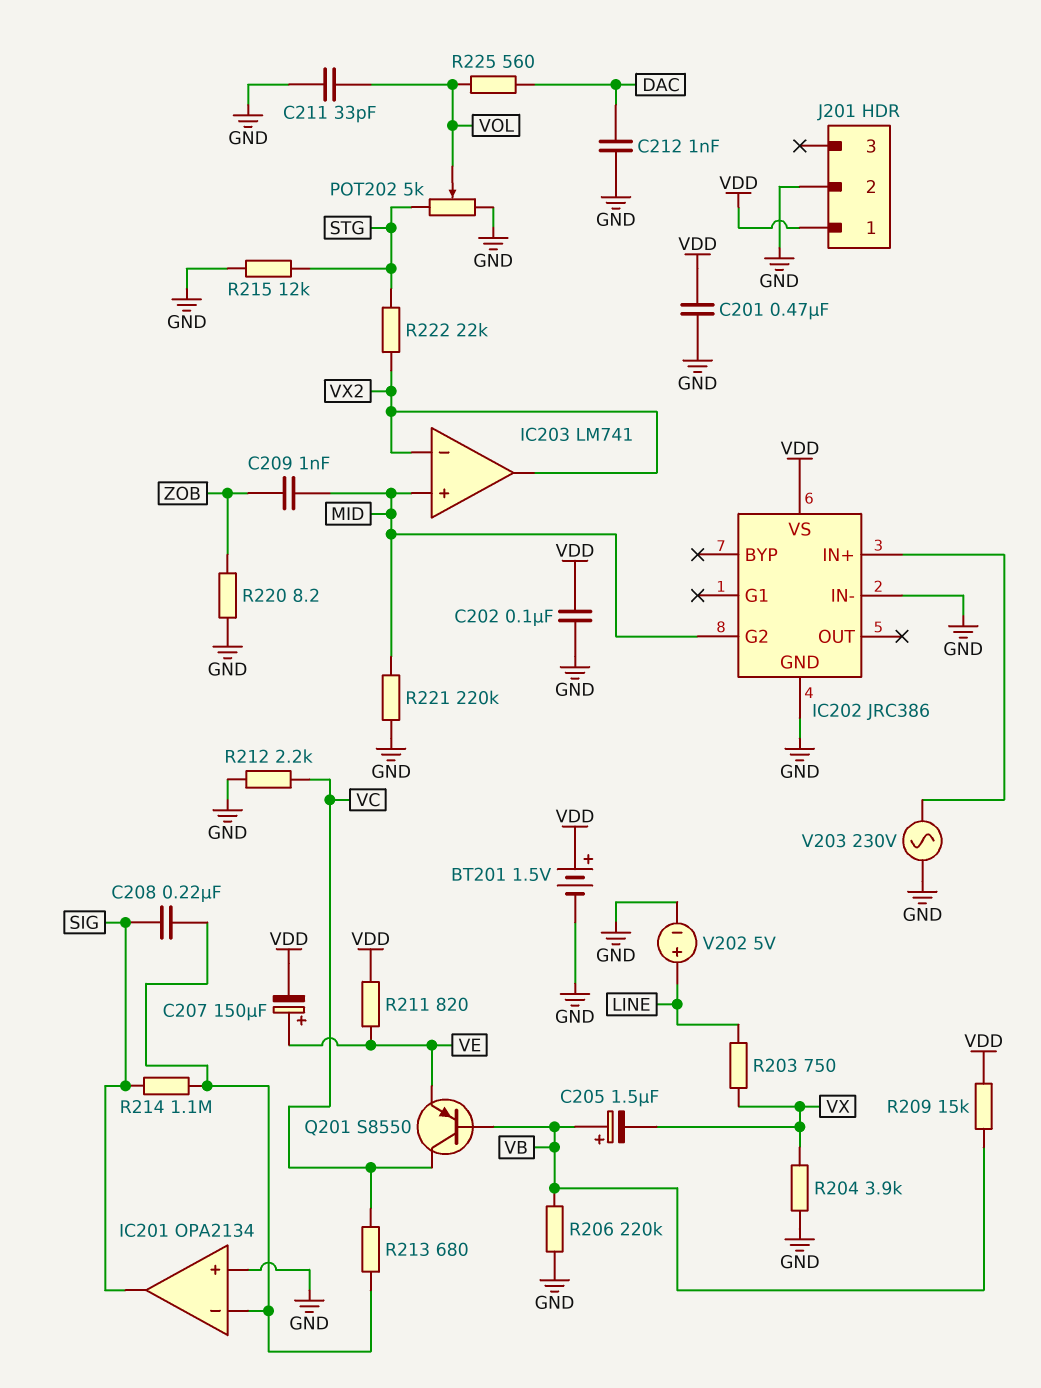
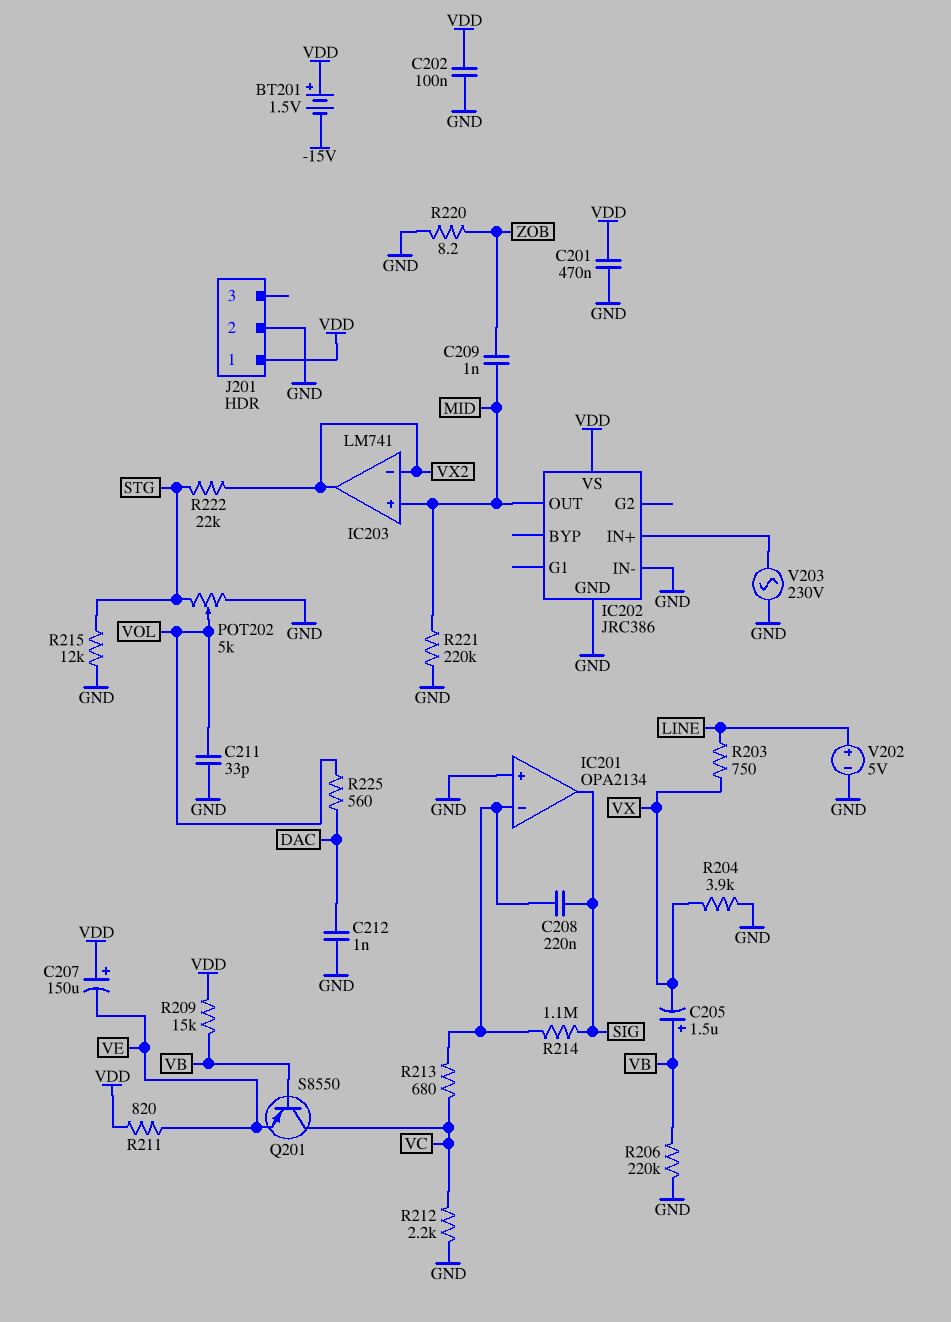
BT201: 1.5V (plus VDD, minus GND) -> 1.5V (plus VDD, minus -15V)
C207: 150uF (plus VE, minus VDD) -> 150uF (plus VDD, minus VE)
IC202 pin G2: MID -> none
IC202 pin OUT: none -> MID

